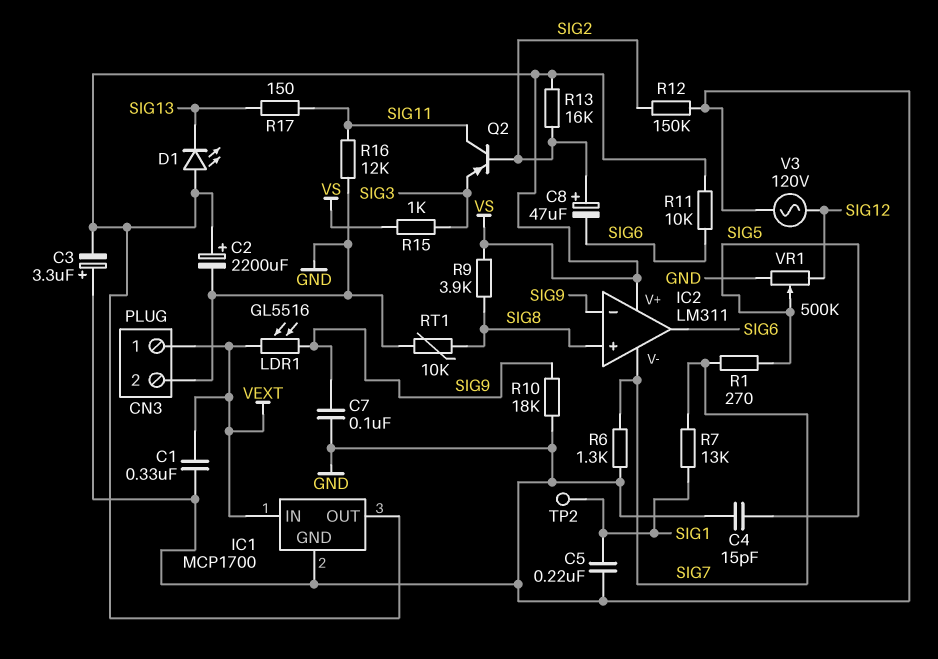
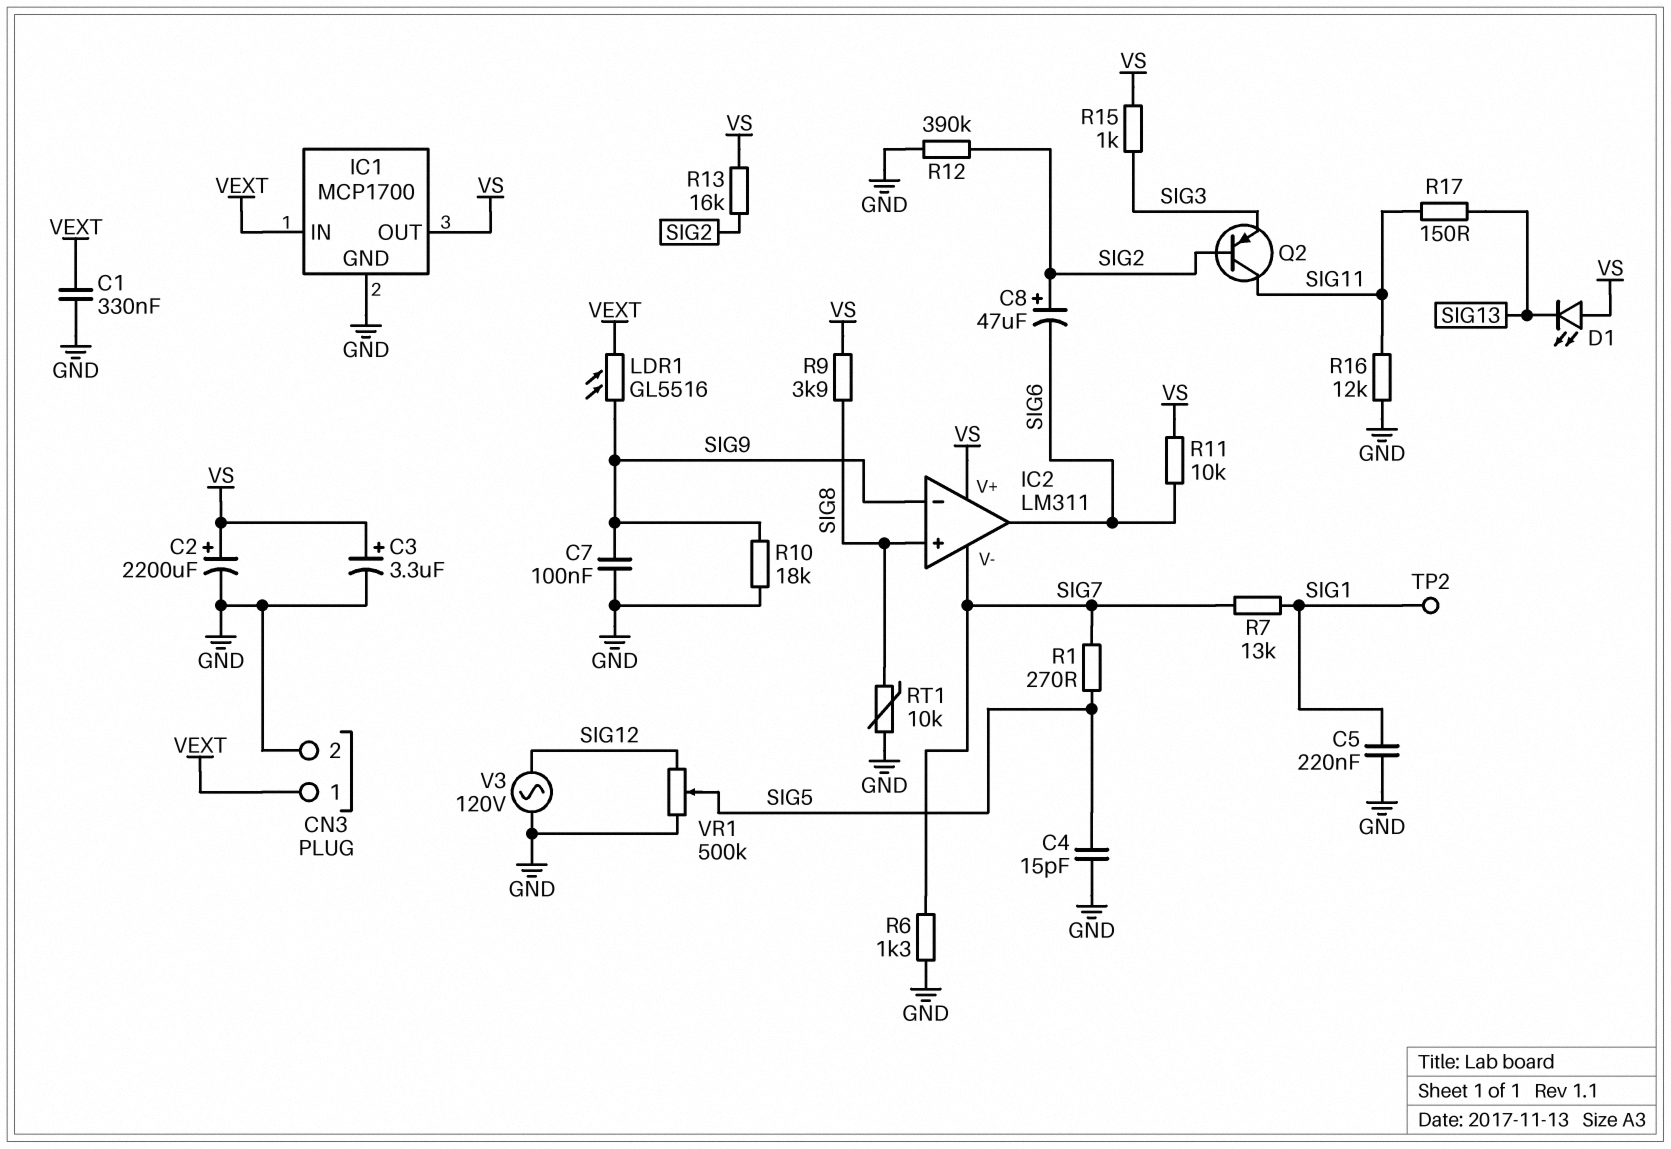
C3: 3.3uF (plus GND, minus VS) -> 3.3uF (plus VS, minus GND)
R12: 150k (GND, SIG2) -> 390k (GND, SIG2)

